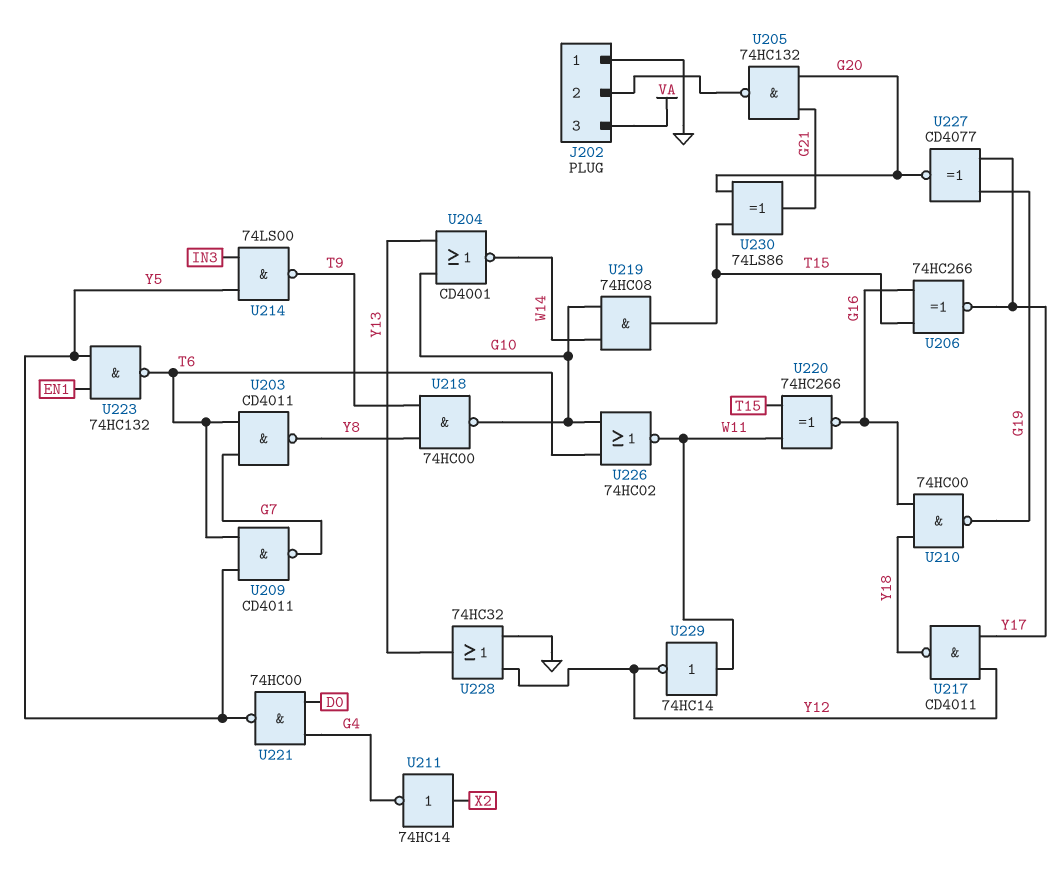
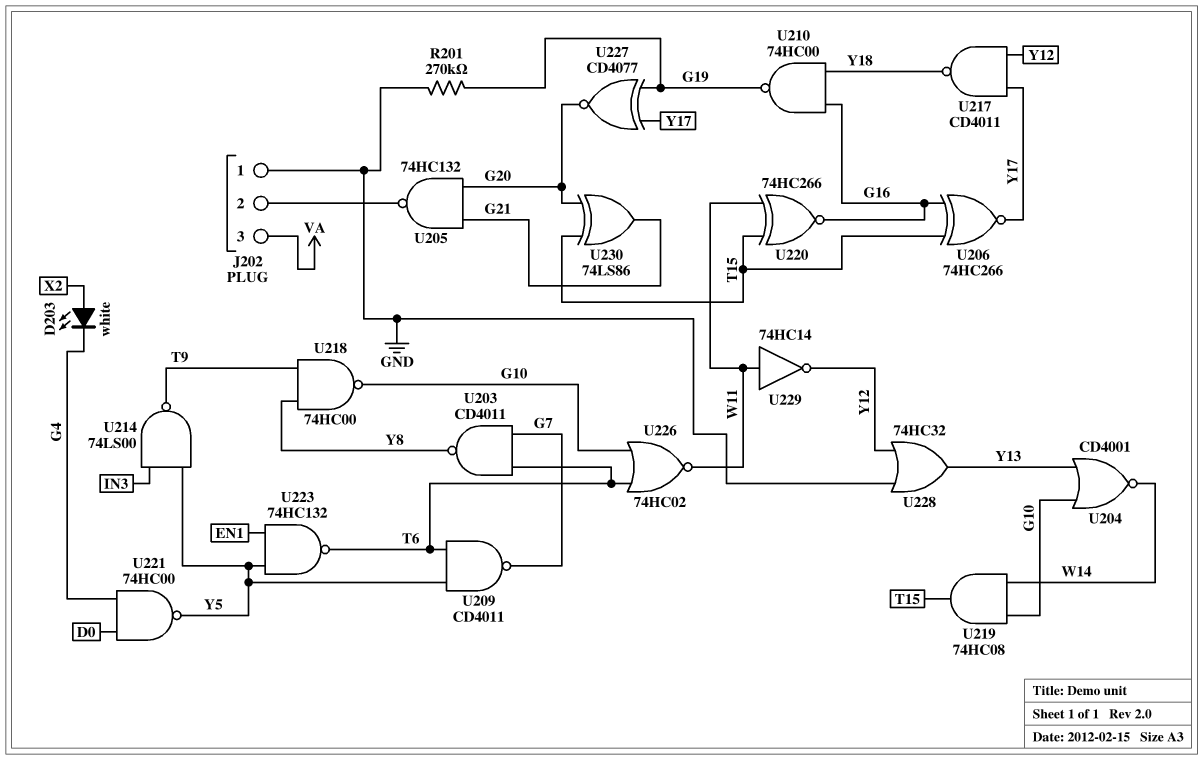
D203: none -> LED white (A X2, K G4)
R201: none -> 270k (G19, GND)
U211: NOT 74HC14 (in X2, out G4) -> none

